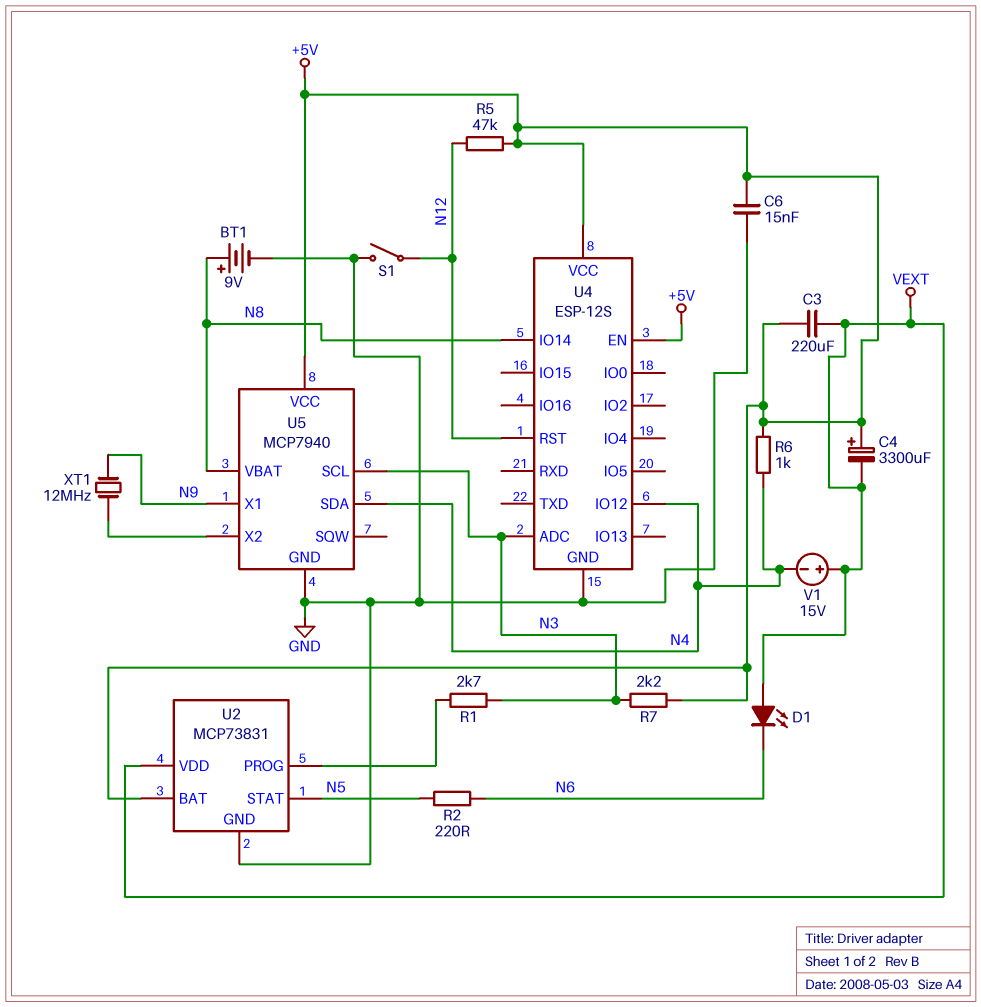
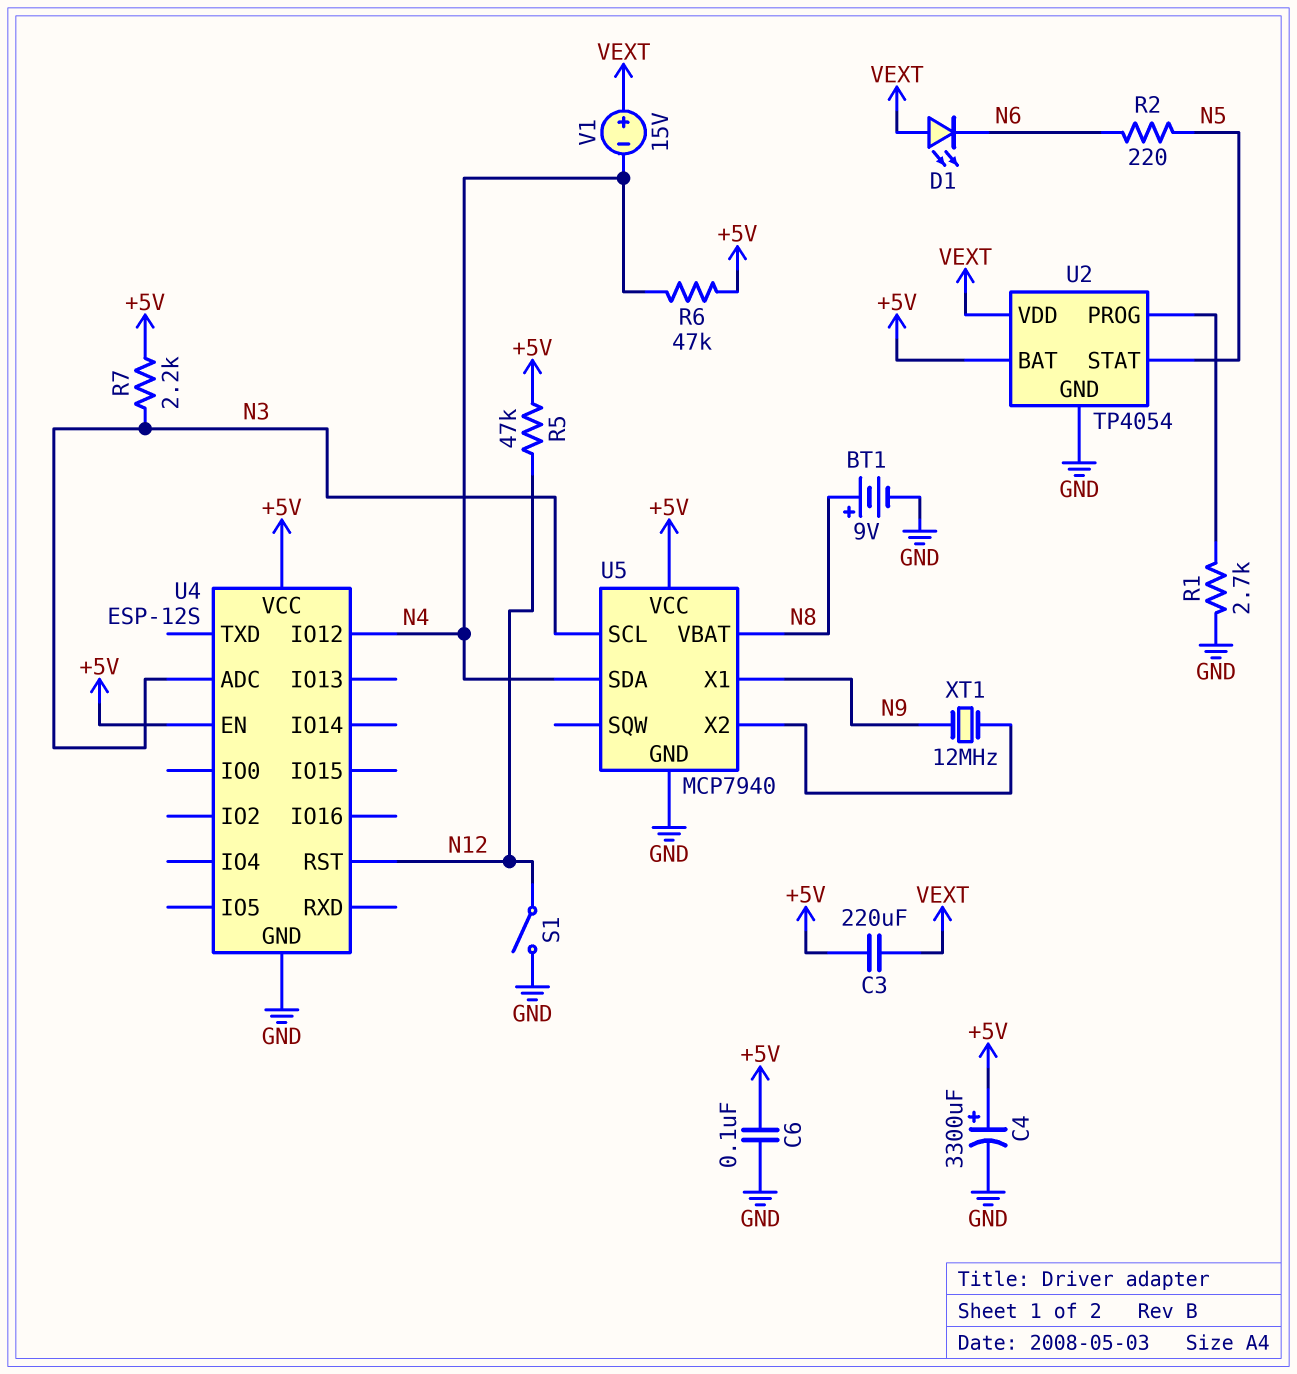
C4: 3300uF (plus +5V, minus VEXT) -> 3300uF (plus +5V, minus GND)
C6: 15nF (+5V, GND) -> 100nF (+5V, GND)
R1: 2.7k (N3, U2/PROG) -> 2.7k (GND, U2/PROG)
R6: 1k (+5V, N4) -> 47k (+5V, N4)
U2: MCP73831 -> TP4054
U4 pin IO14: N8 -> none

